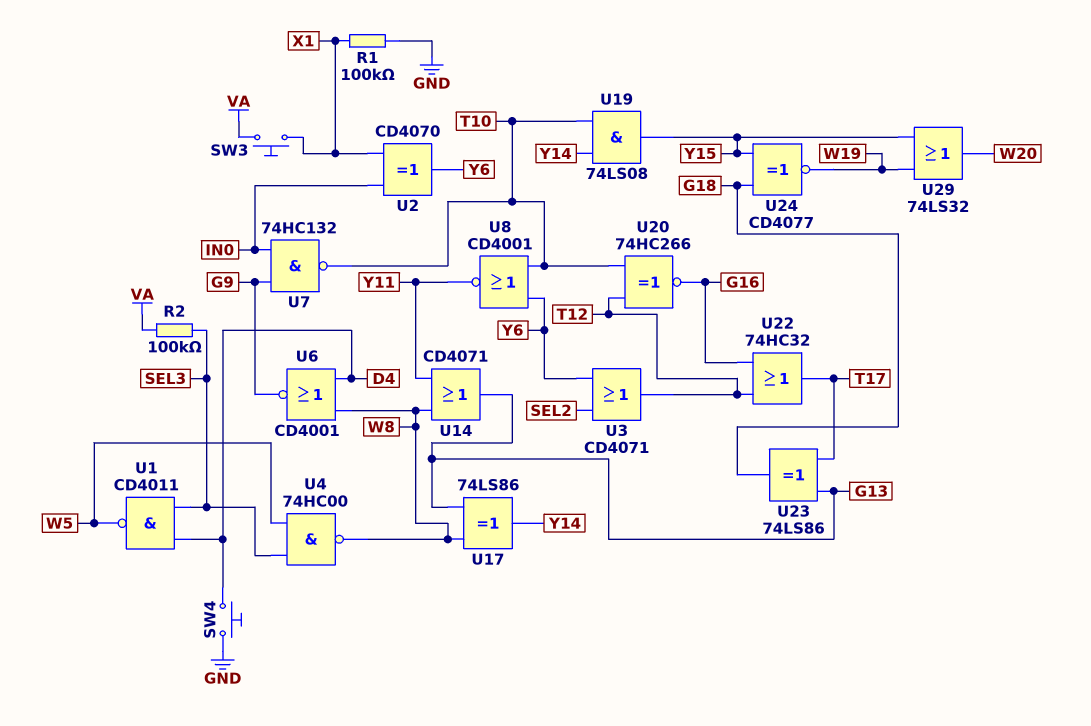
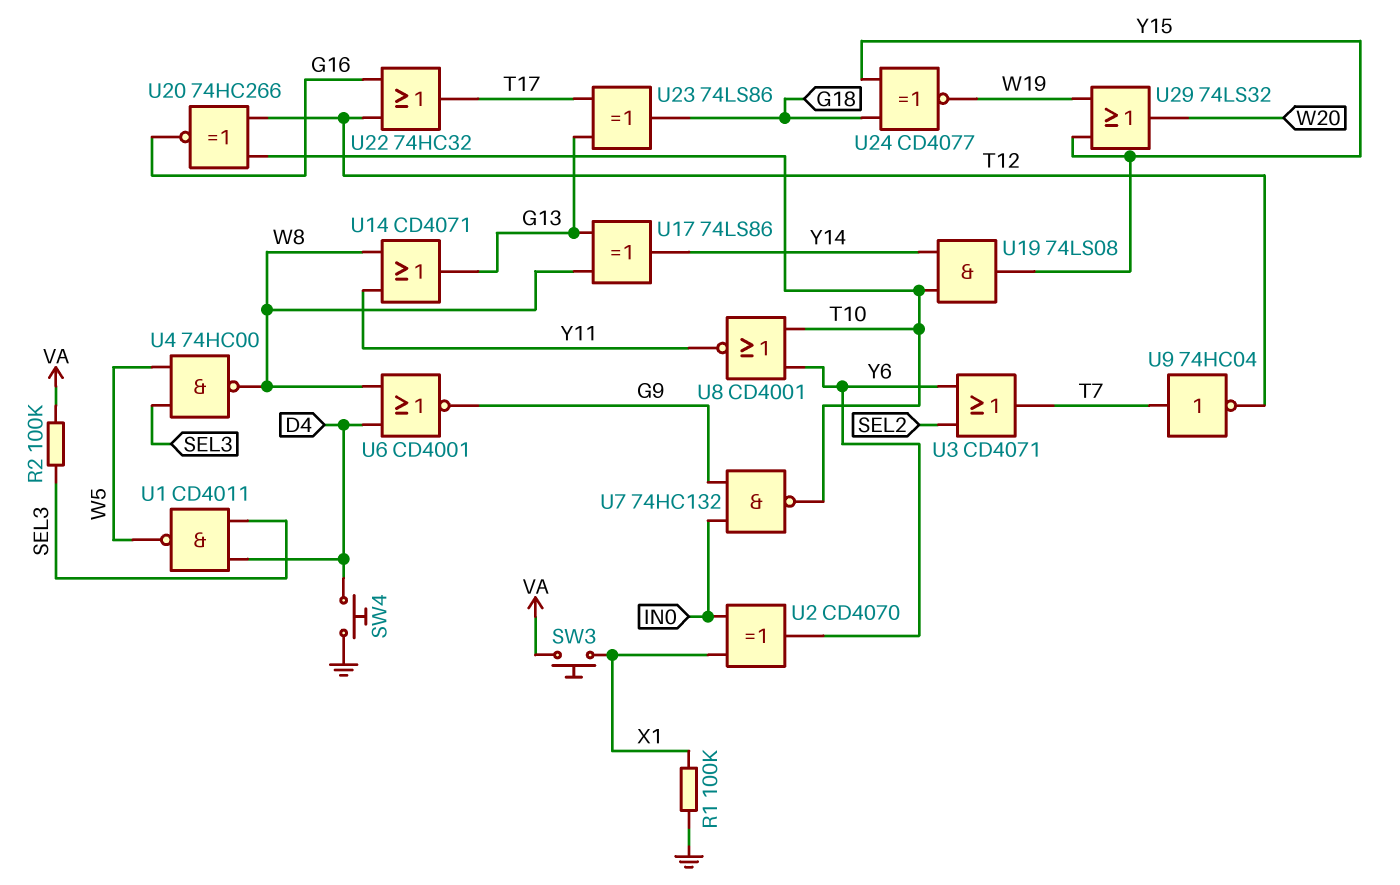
U3: OR CD4071 (in SEL2, in Y6, out T12) -> OR CD4071 (in SEL2, in Y6, out T7)
U9: none -> NOT 74HC04 (in T7, out T12)

